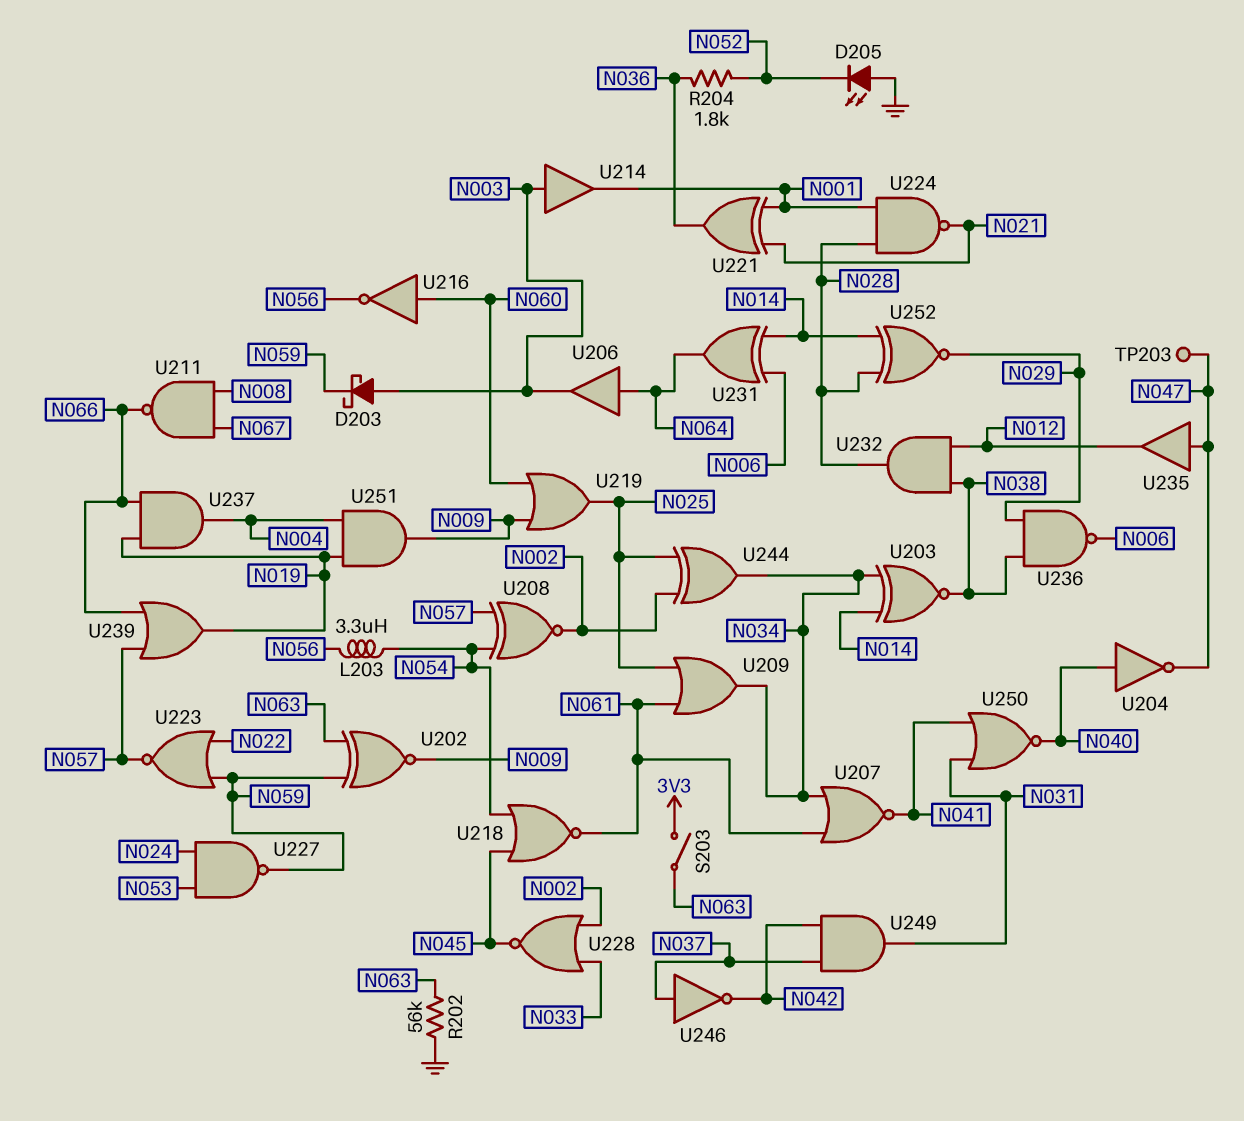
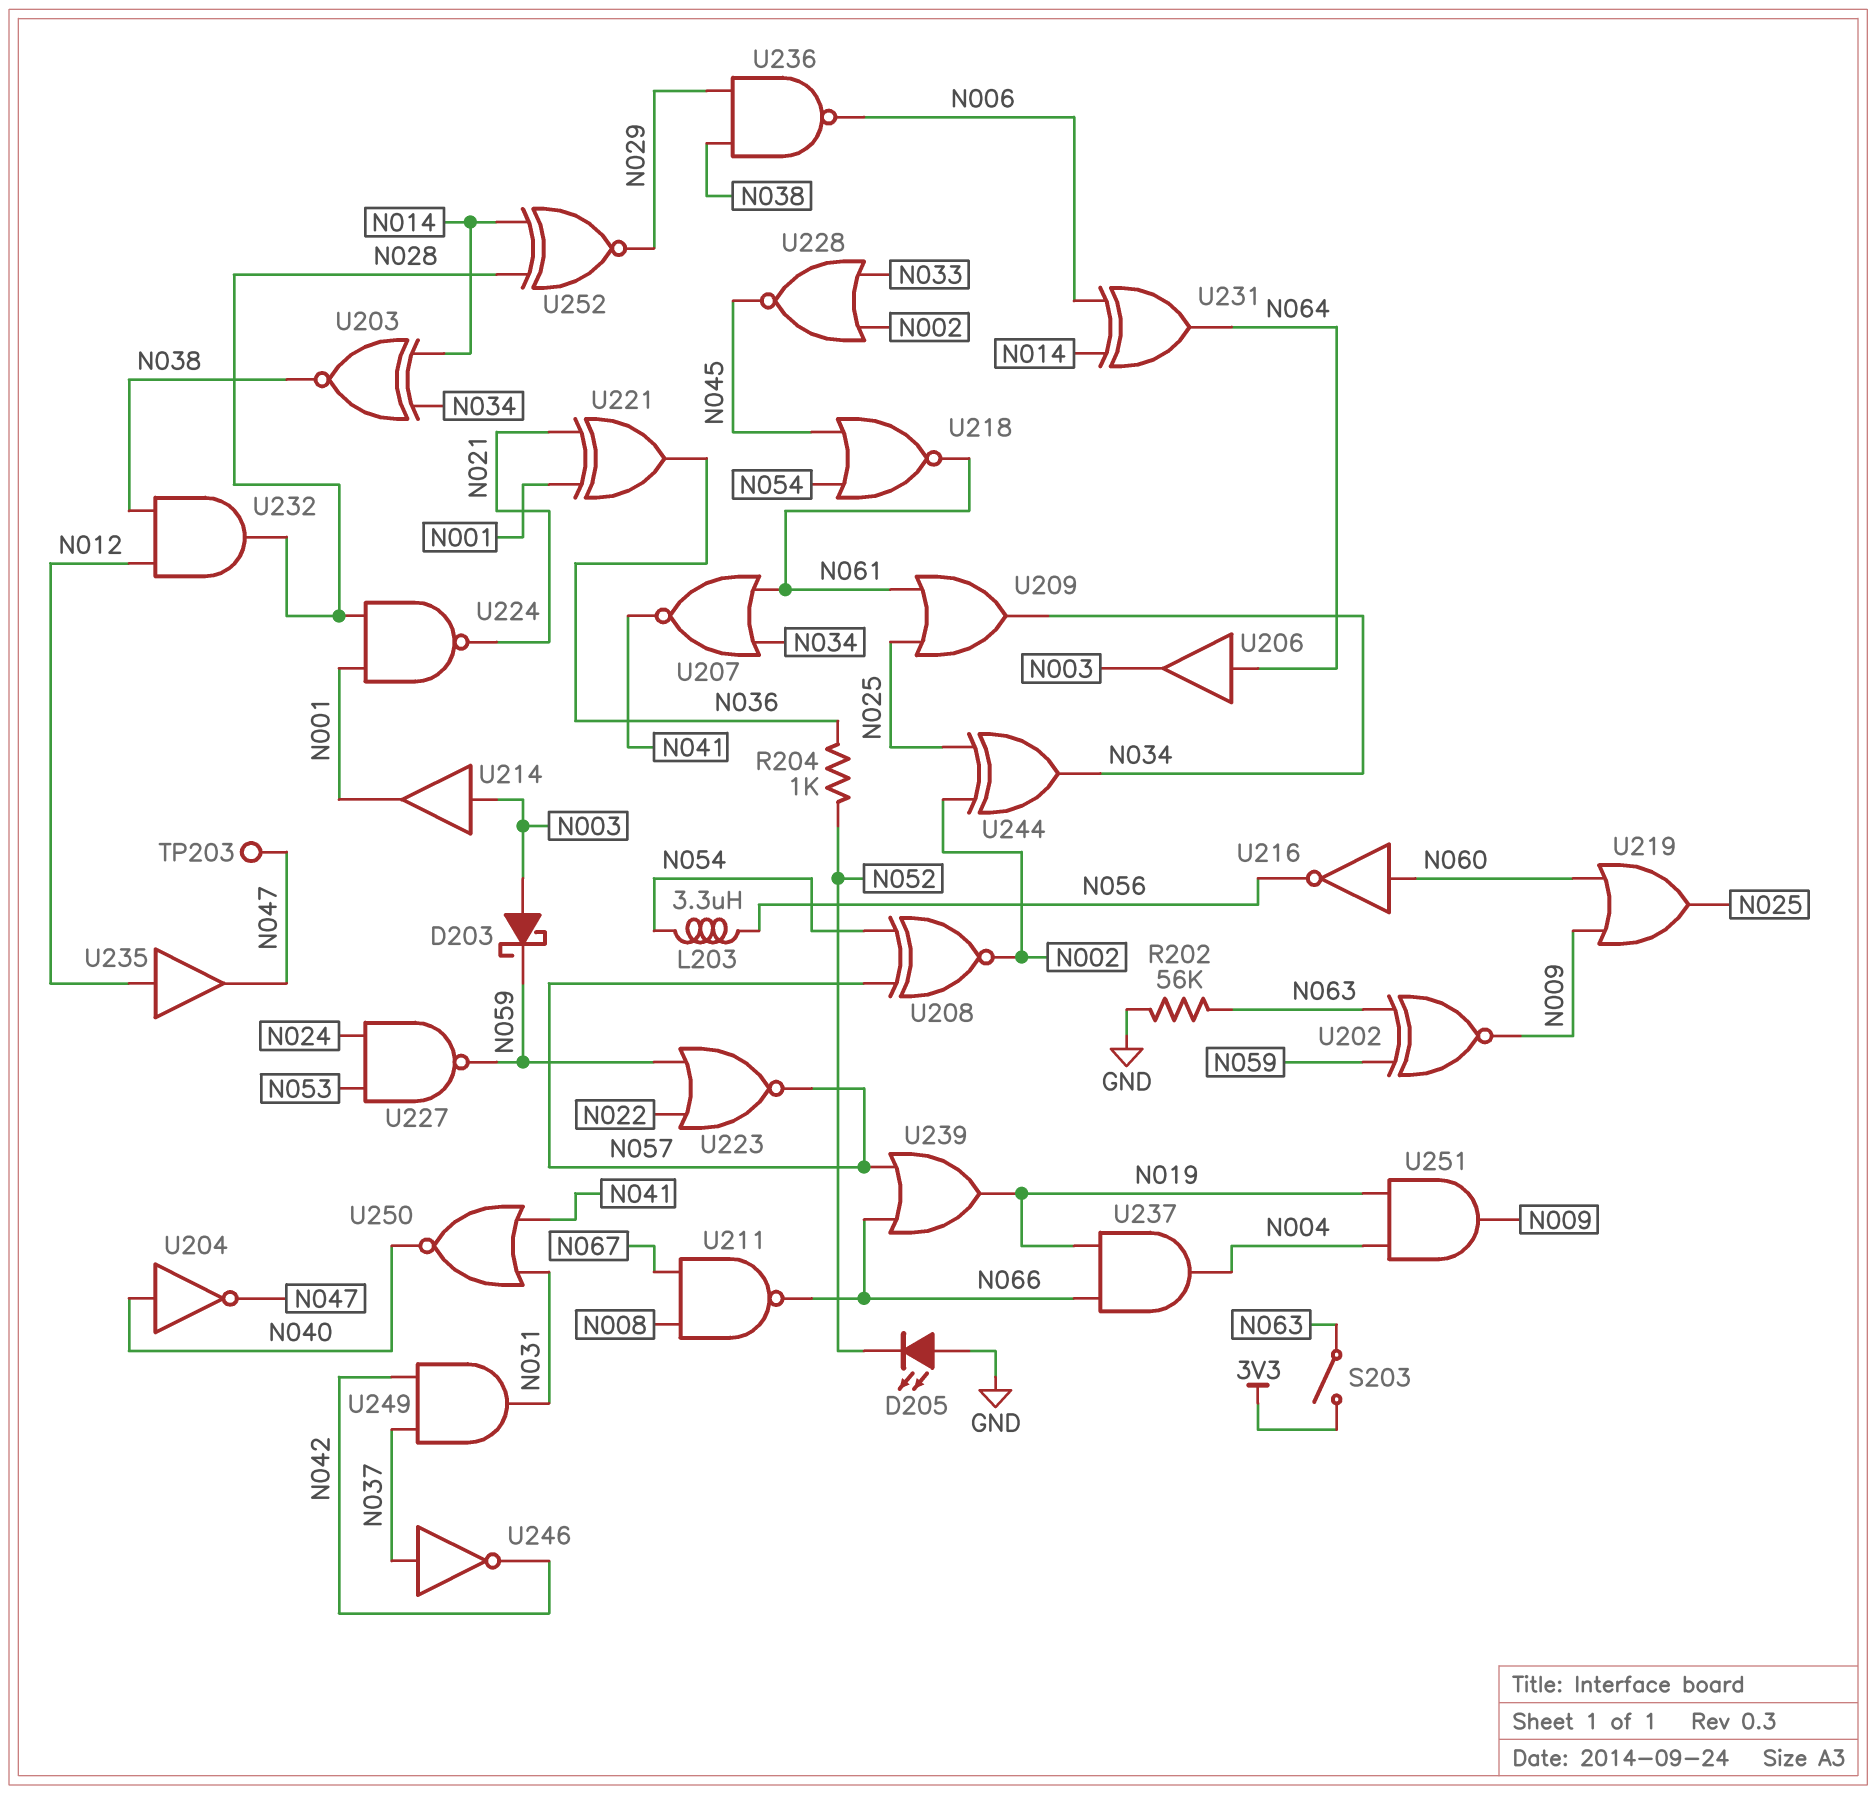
R204: 1.8k (N036, N052) -> 1k (N036, N052)
U235: buffer (in N047, out N012) -> buffer (in N012, out N047)

